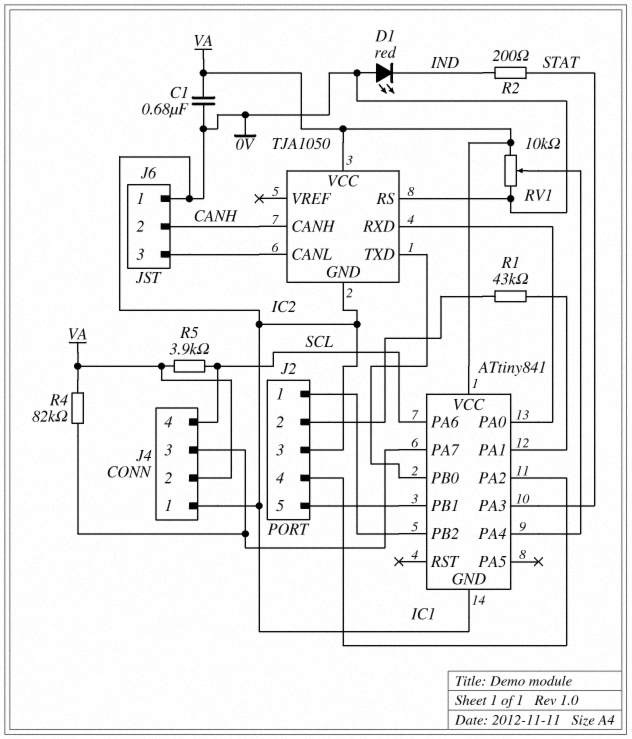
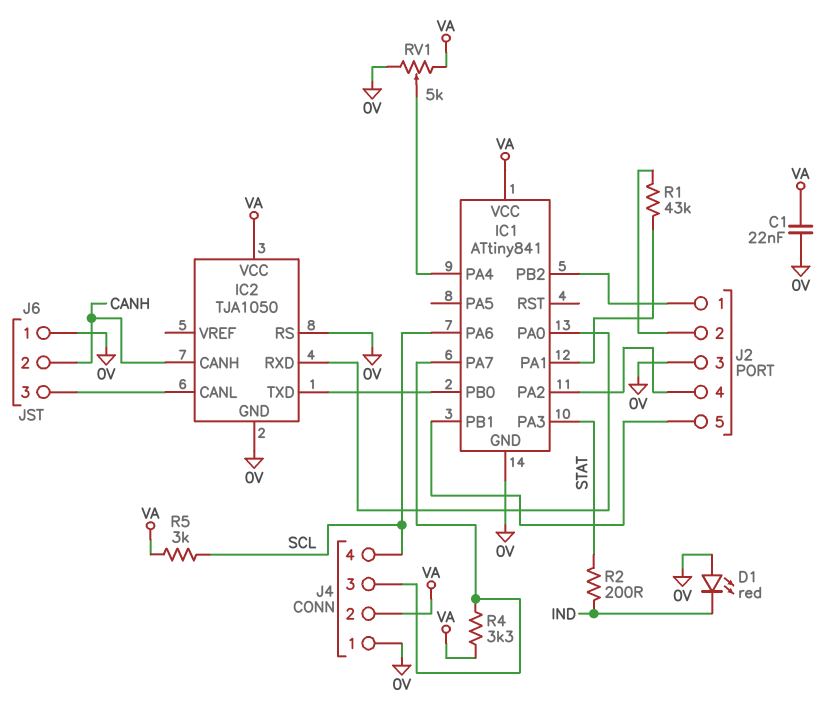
C1: 680nF (0V, VA) -> 22nF (0V, VA)
R4: 82k (IC1/PA7, VA) -> 3.3k (IC1/PA7, VA)
R5: 3.9k (SCL, VA) -> 3k (SCL, VA)
RV1: 10k (0V, VA, wiper IC1/PA4) -> 5k (0V, VA, wiper IC1/PA4)

